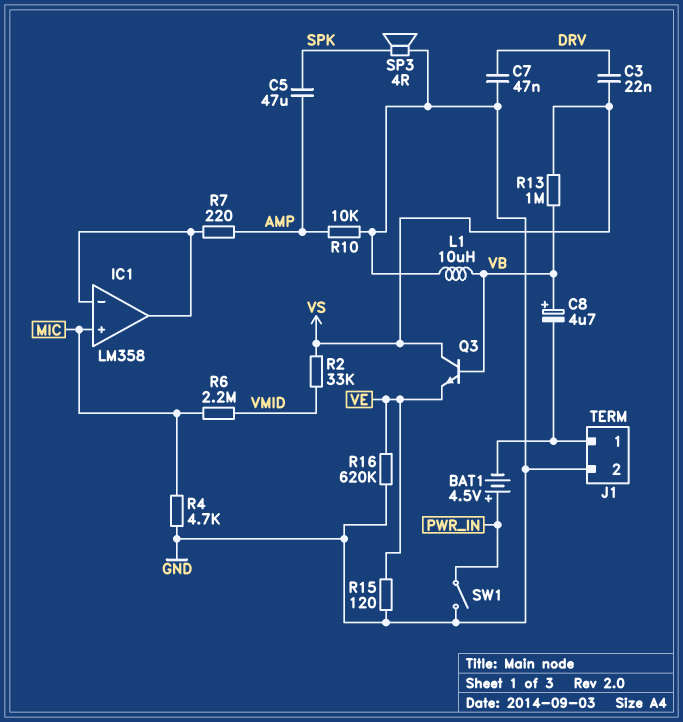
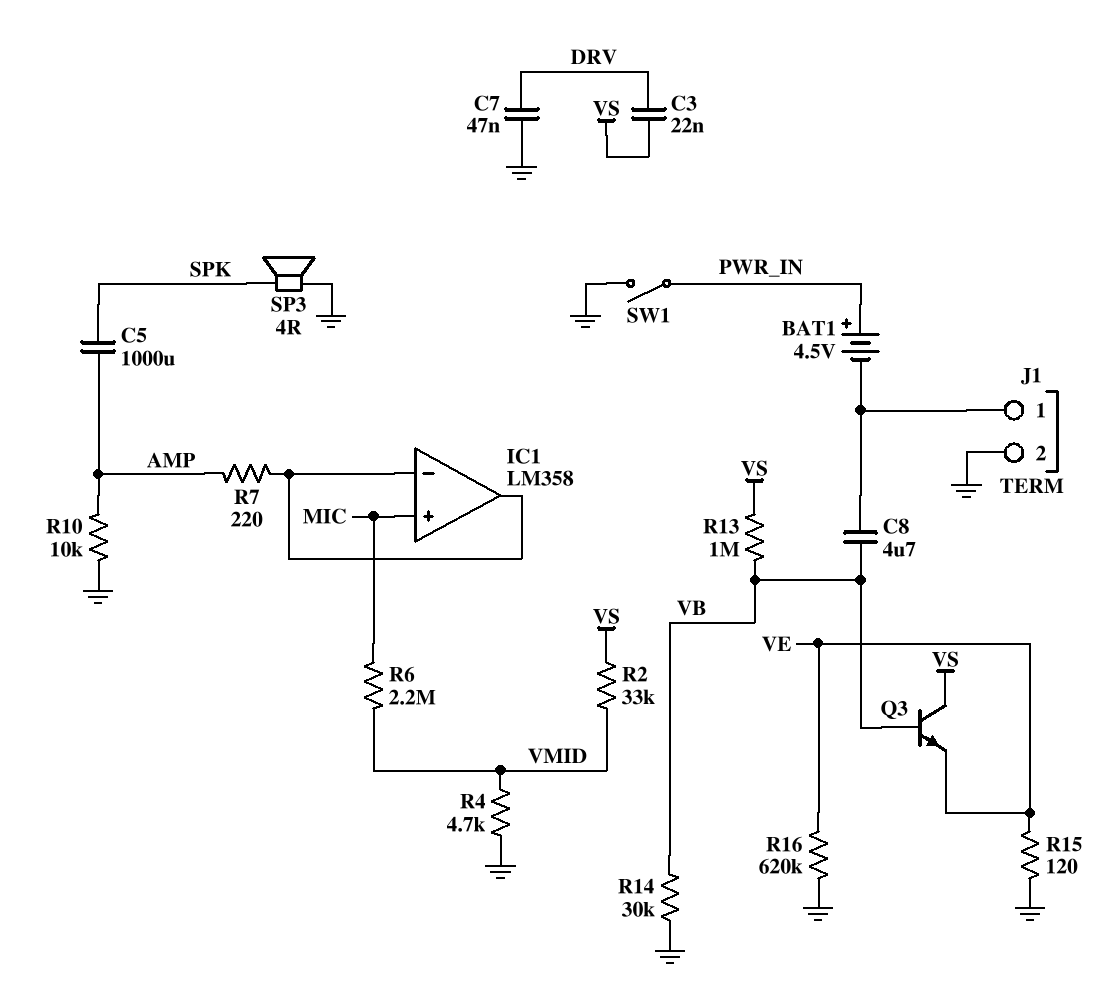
C5: 47uF (AMP, SPK) -> 1000uF (AMP, SPK)
C8: 4.7uF (plus VB, minus J1/1) -> 4.7uF (J1/1, VB)
L1: 10uH (GND, VB) -> none
R4: 4.7k (GND, MIC) -> 4.7k (GND, VMID)
R14: none -> 30k (GND, VB)

